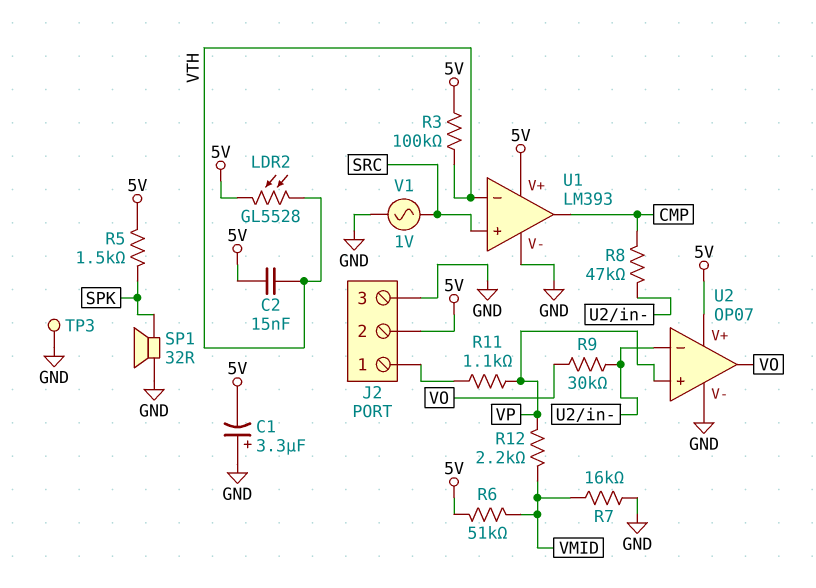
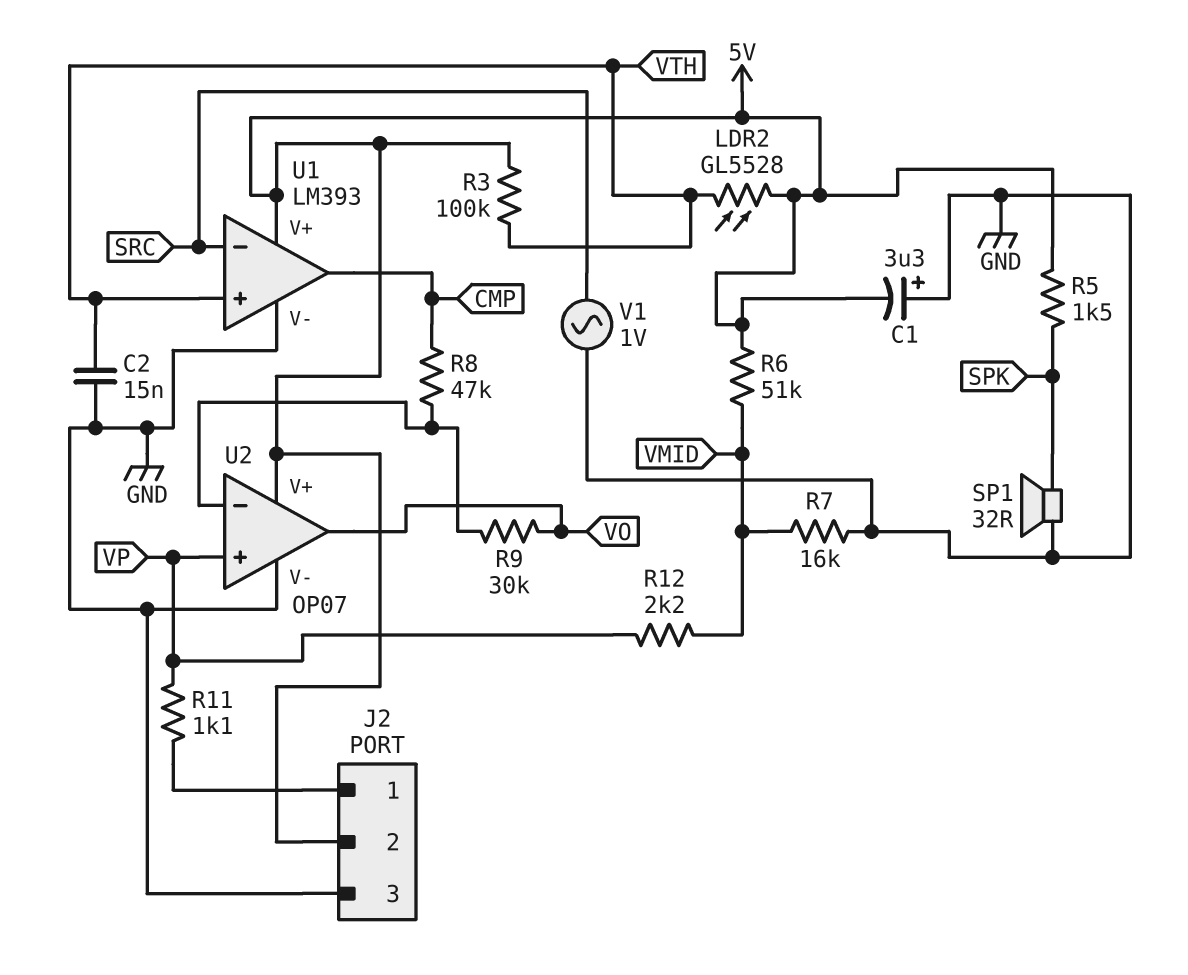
C2: 15nF (5V, VTH) -> 15nF (GND, VTH)
TP3: test point (GND) -> none
U1 pin in+: SRC -> VTH
U1 pin in-: VTH -> SRC

